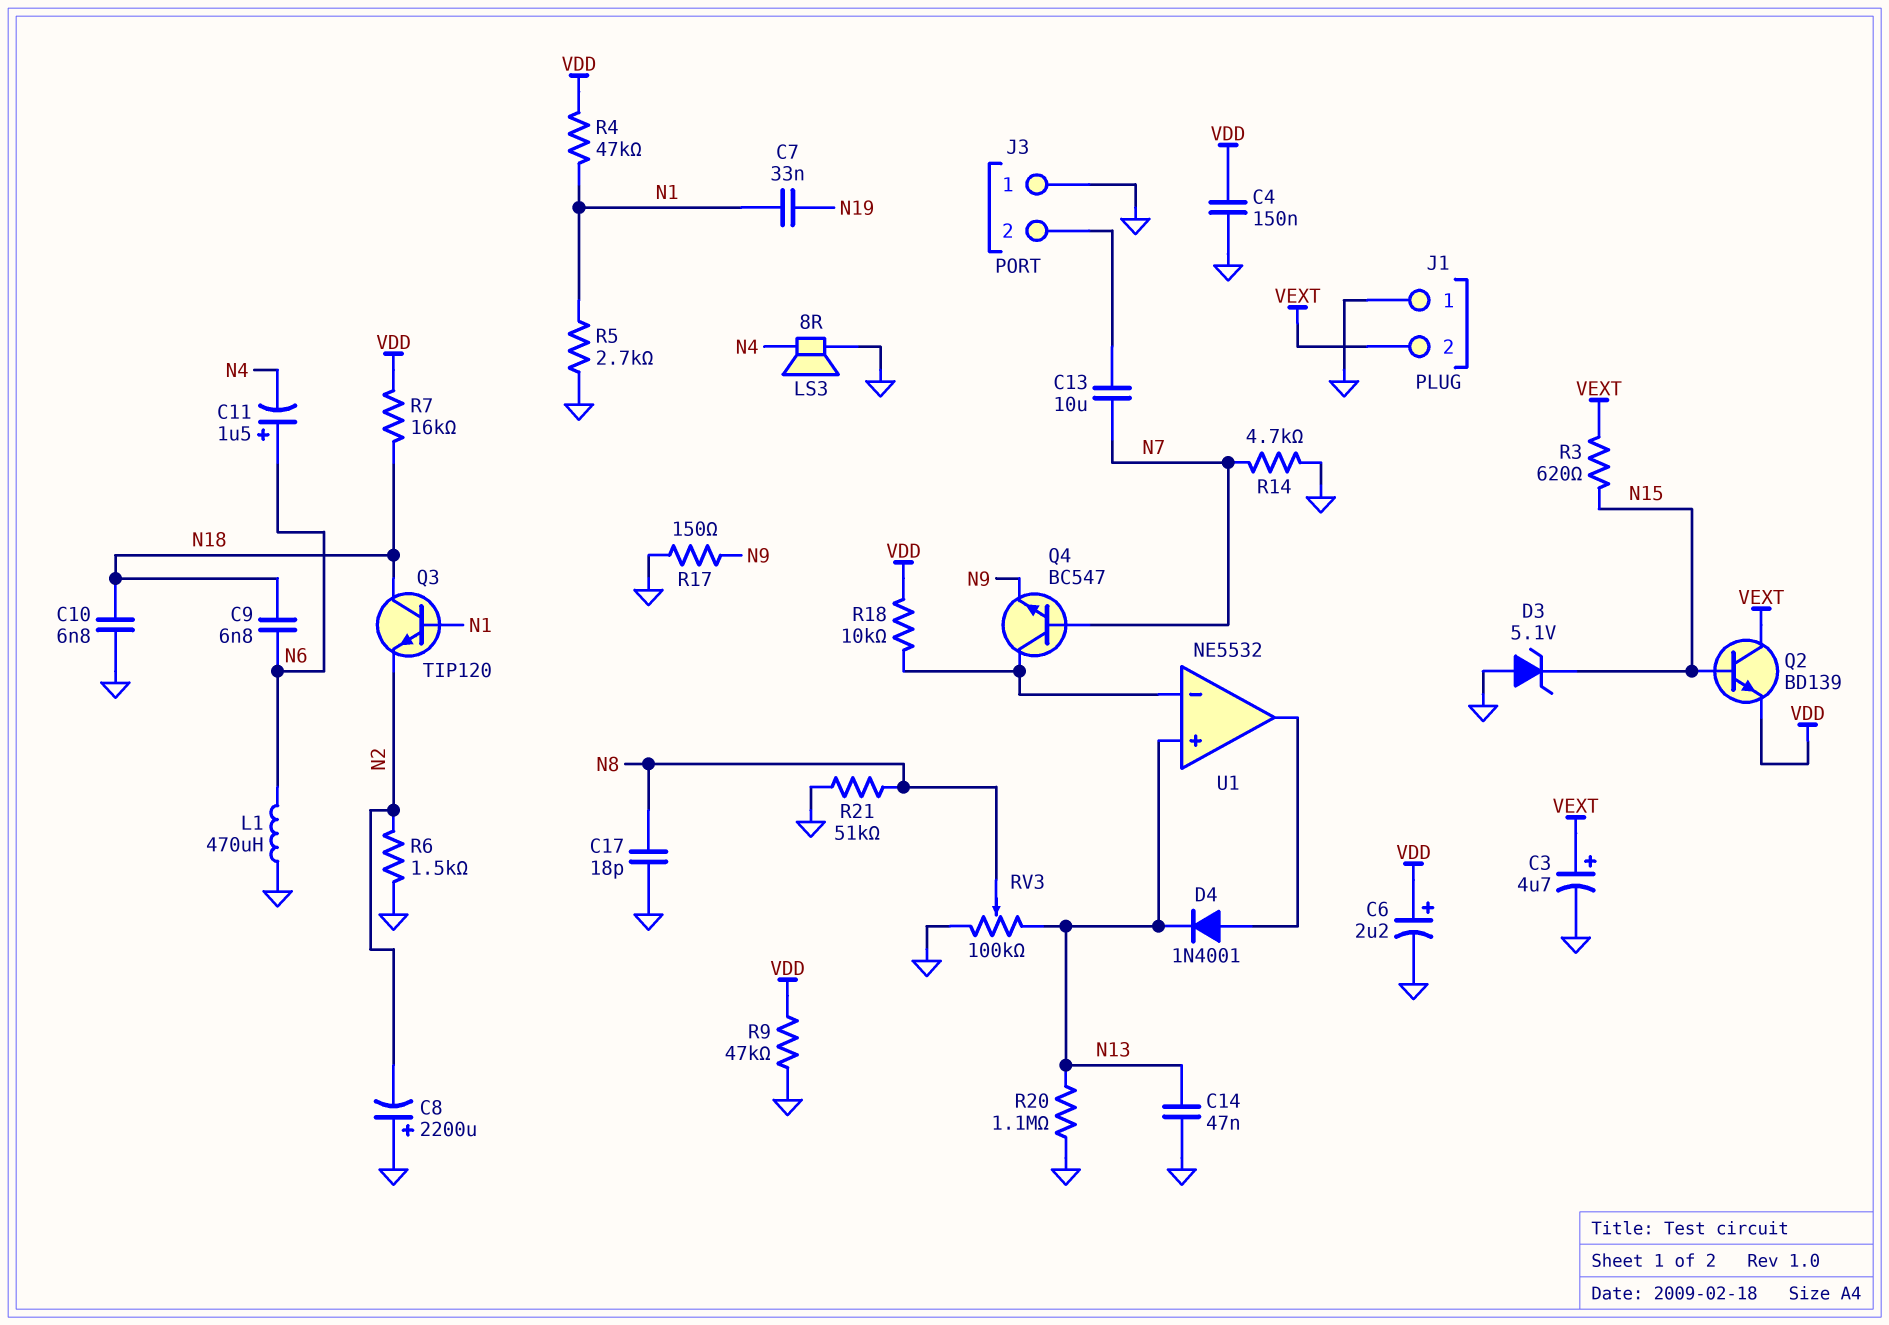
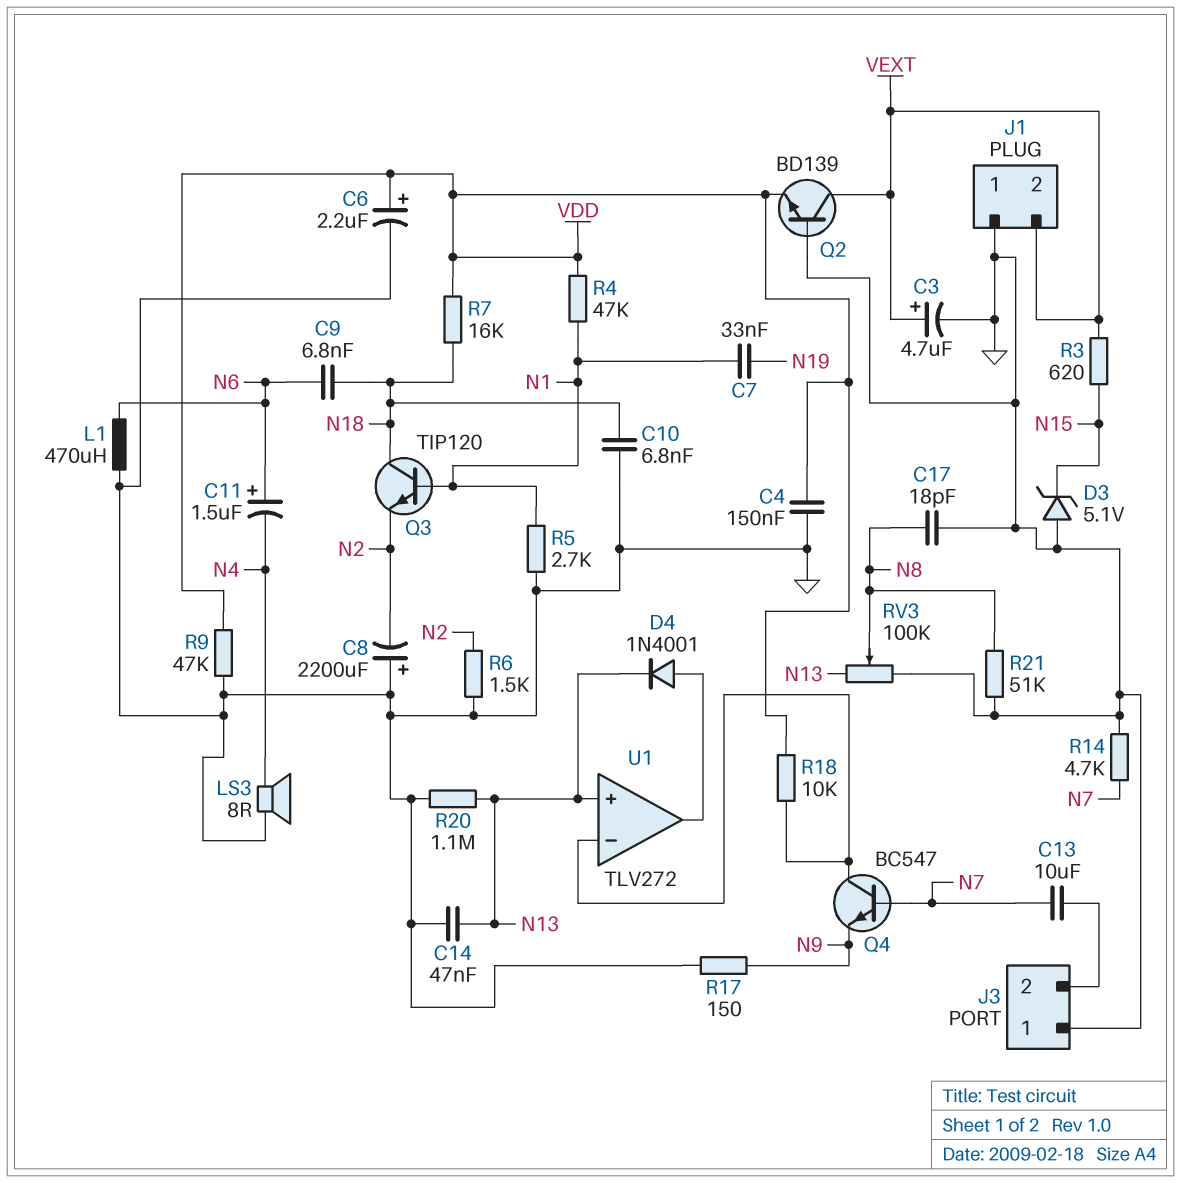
Q2: NPN BD139 (B N15, C VEXT, E VDD) -> NPN BD139 (B GND, C VEXT, E VDD)
U1: NE5532 -> TLV272

